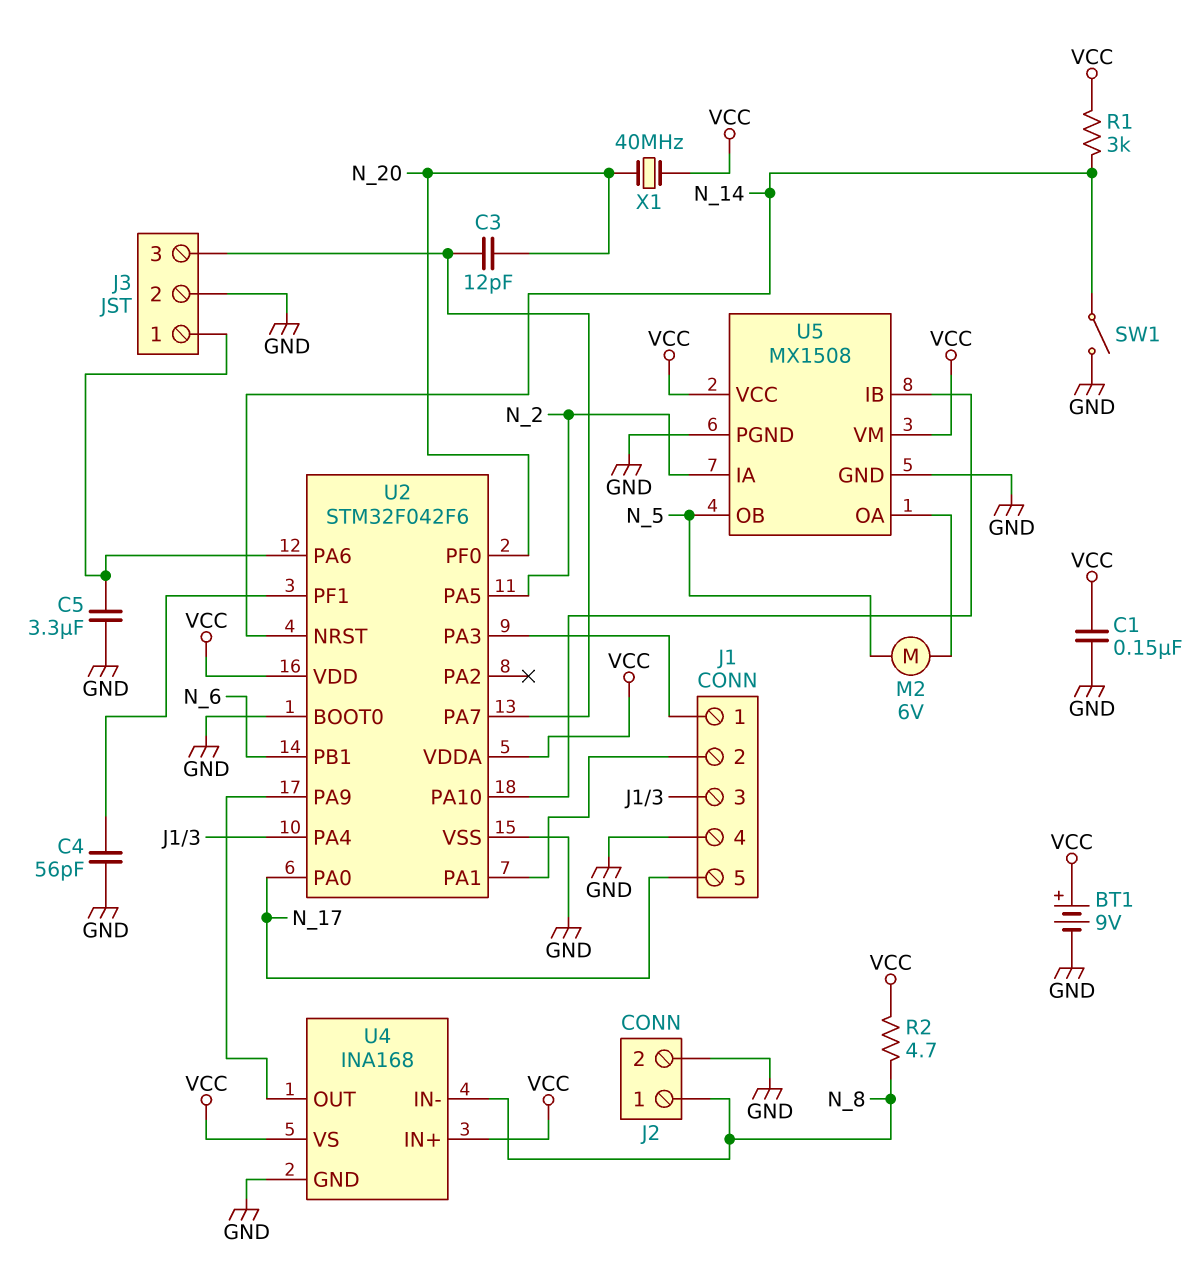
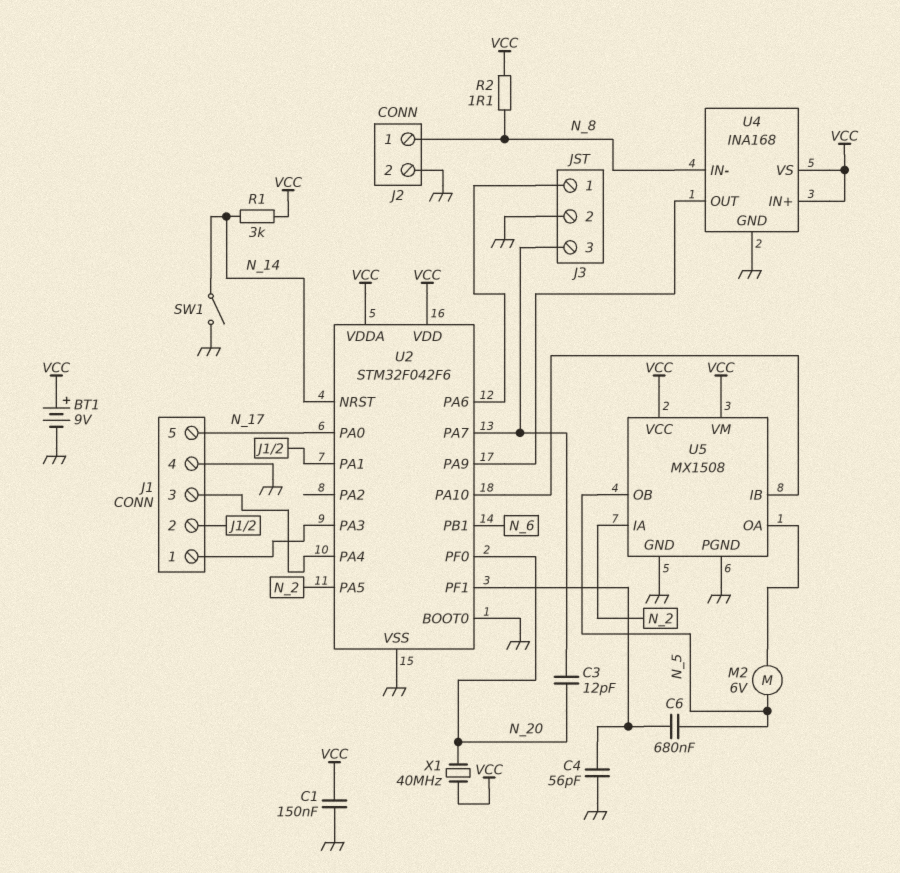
C5: 3.3uF (GND, J3/1) -> none
C6: none -> 680nF (N_5, U2/PF1)
R2: 4.7 (N_8, VCC) -> 1.1 (N_8, VCC)

